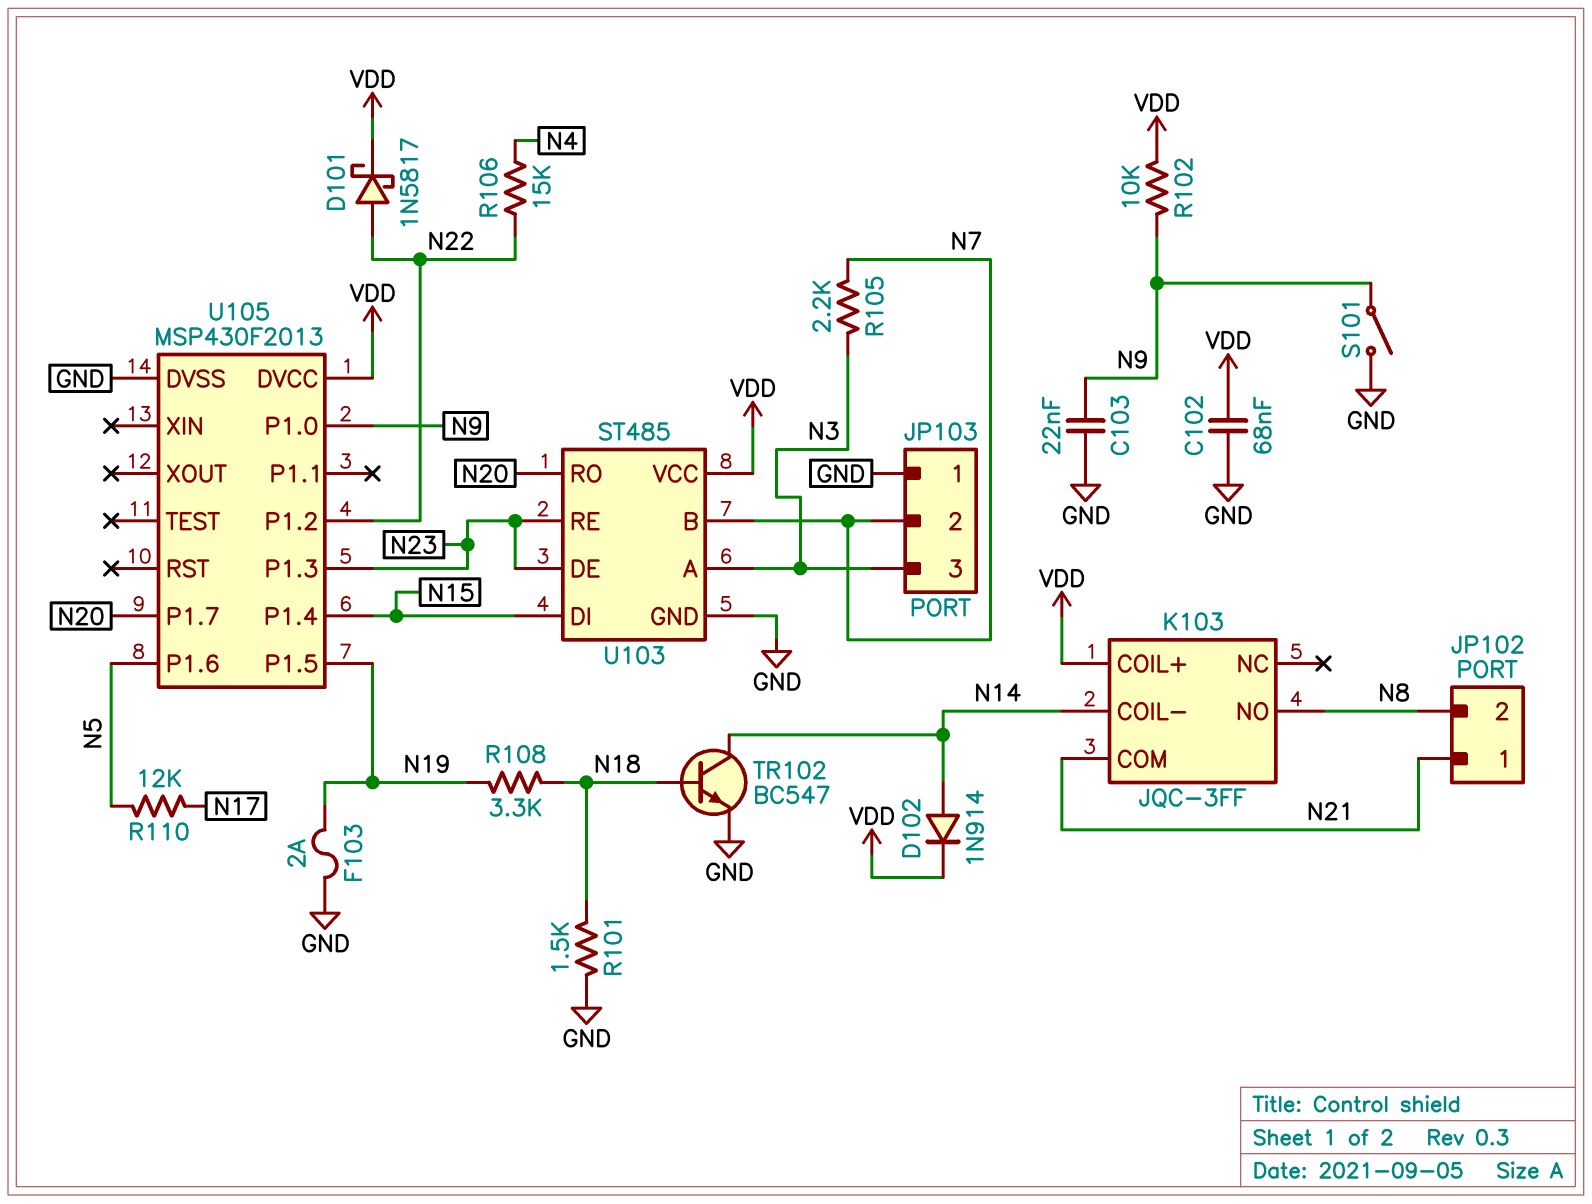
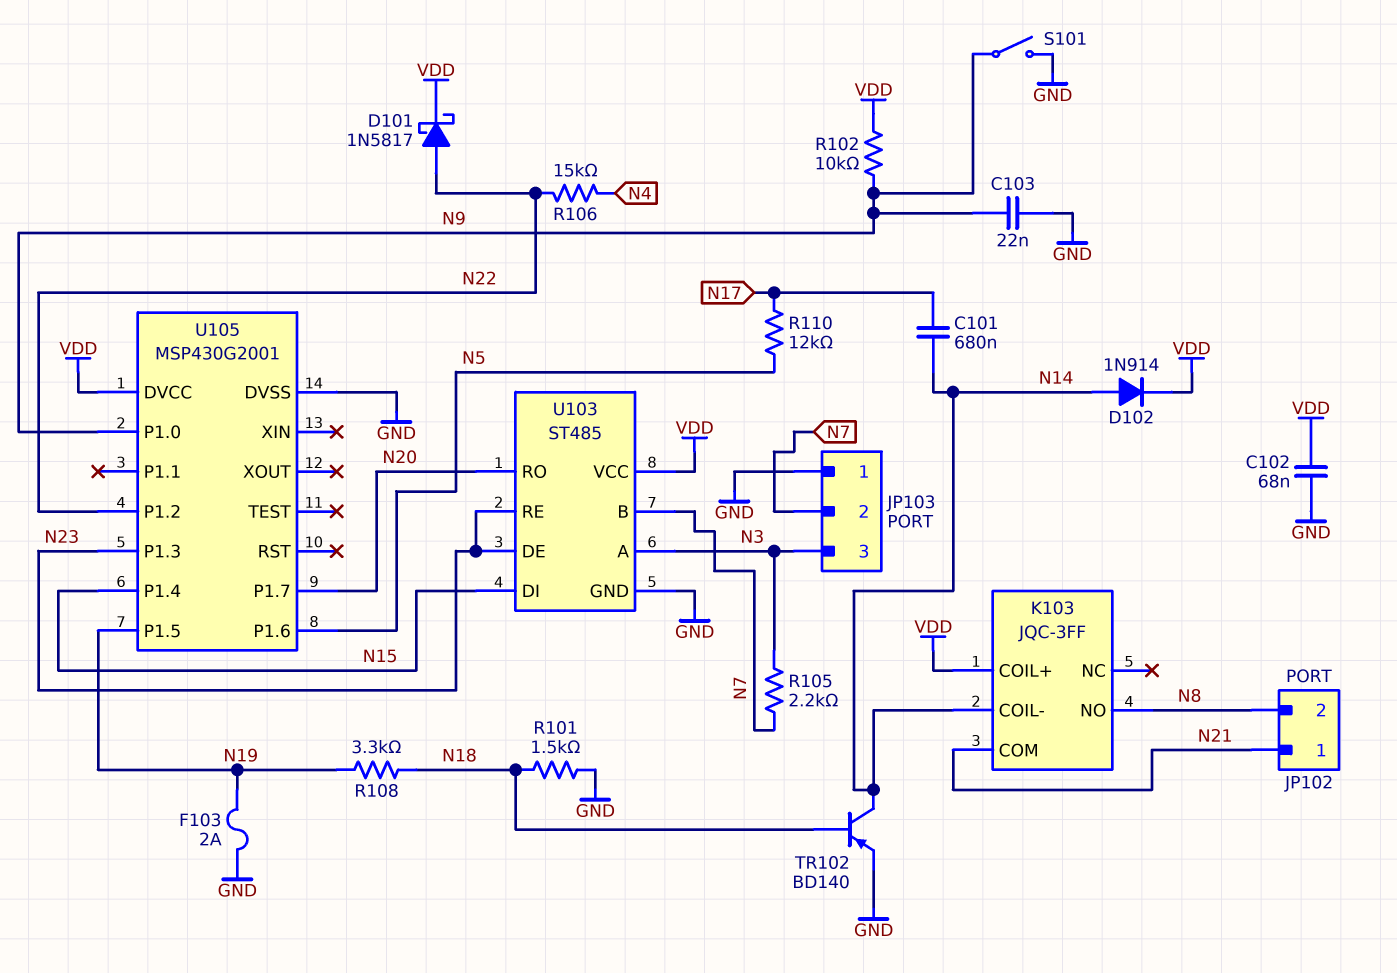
C101: none -> 680nF (N14, N17)
TR102: NPN BC547 (B N18, C N14, E GND) -> PNP BD140 (B N18, C N14, E GND)
U105: MSP430F2013 -> MSP430G2001

